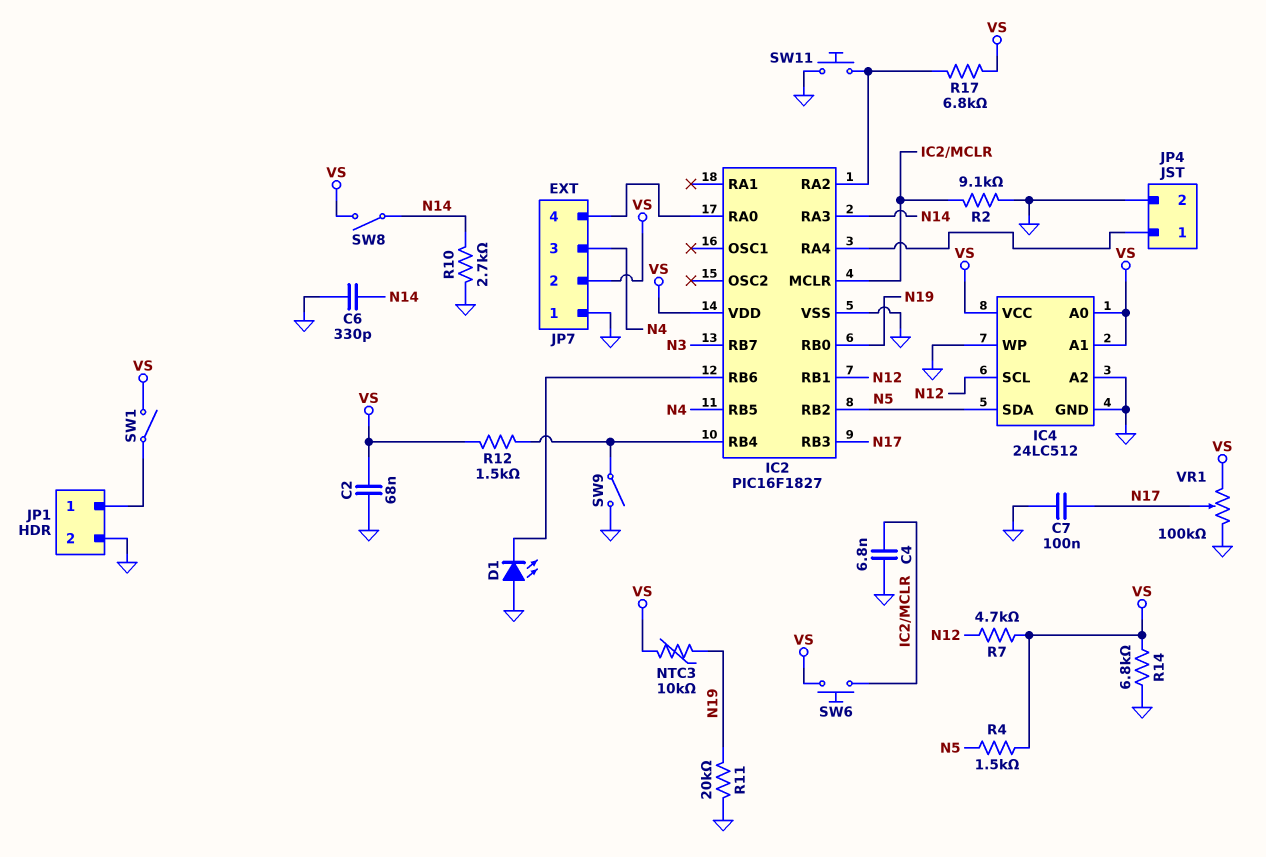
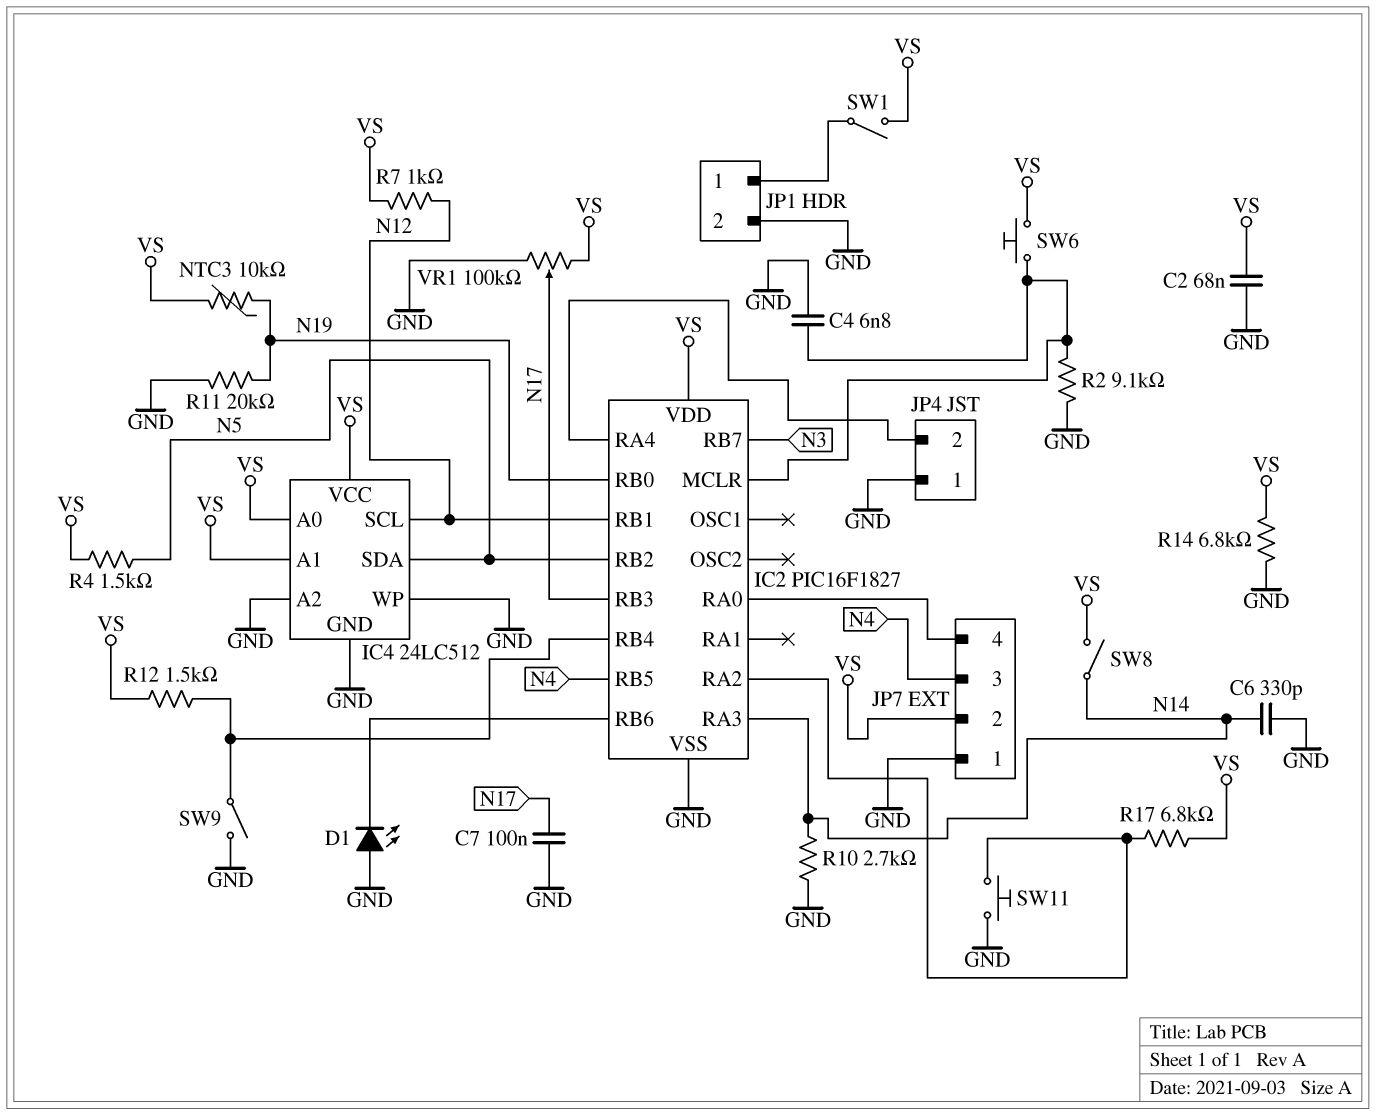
JP4 pin 1: IC2/RA4 -> GND
JP4 pin 2: GND -> IC2/RA4
R7: 4.7k (N12, VS) -> 1k (N12, VS)

